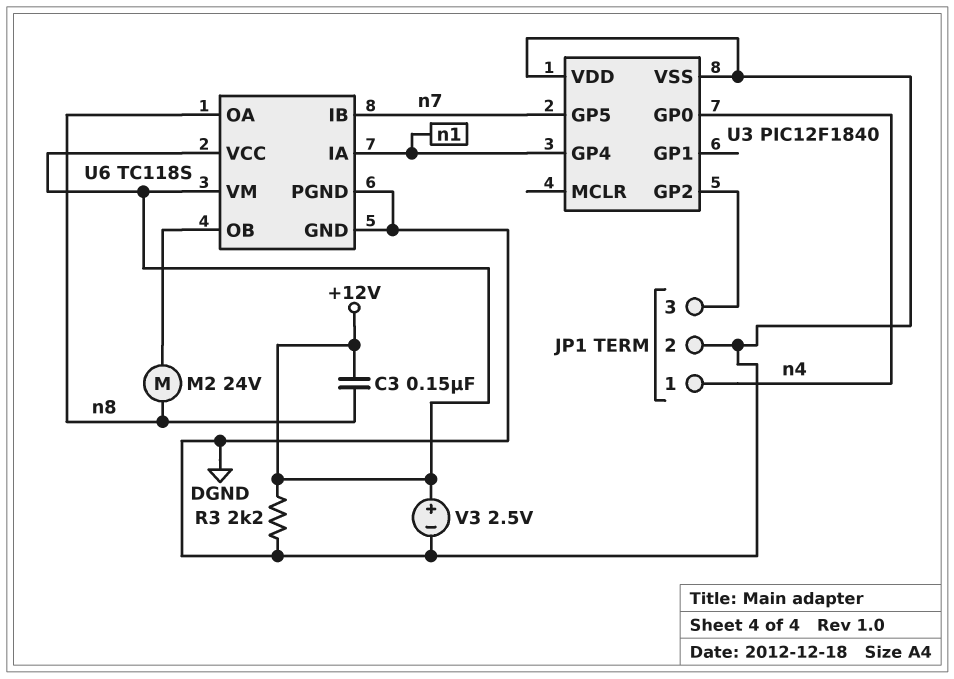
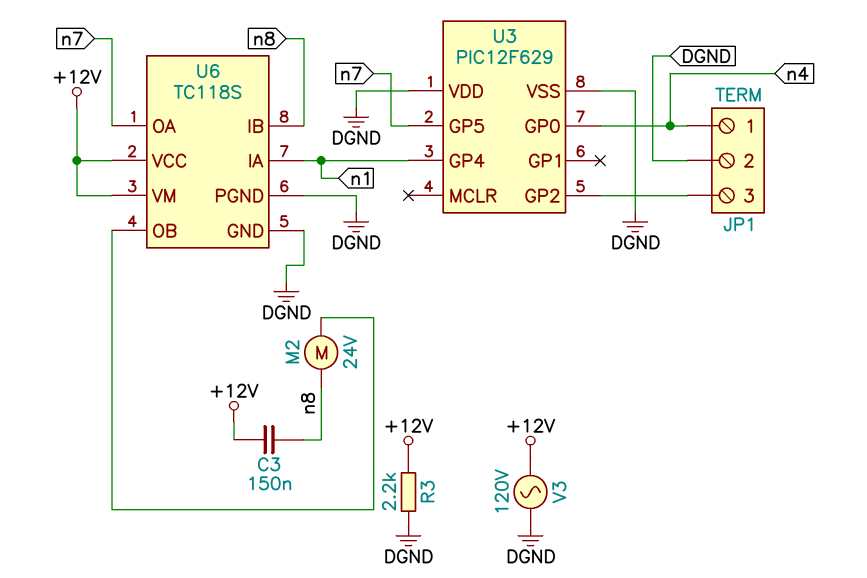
U3: PIC12F1840 -> PIC12F629
U6 pin IB: n7 -> n8
U6 pin OA: n8 -> n7
V3: 2.5V (plus +12V, minus DGND) -> AC 120V (+12V, DGND)

